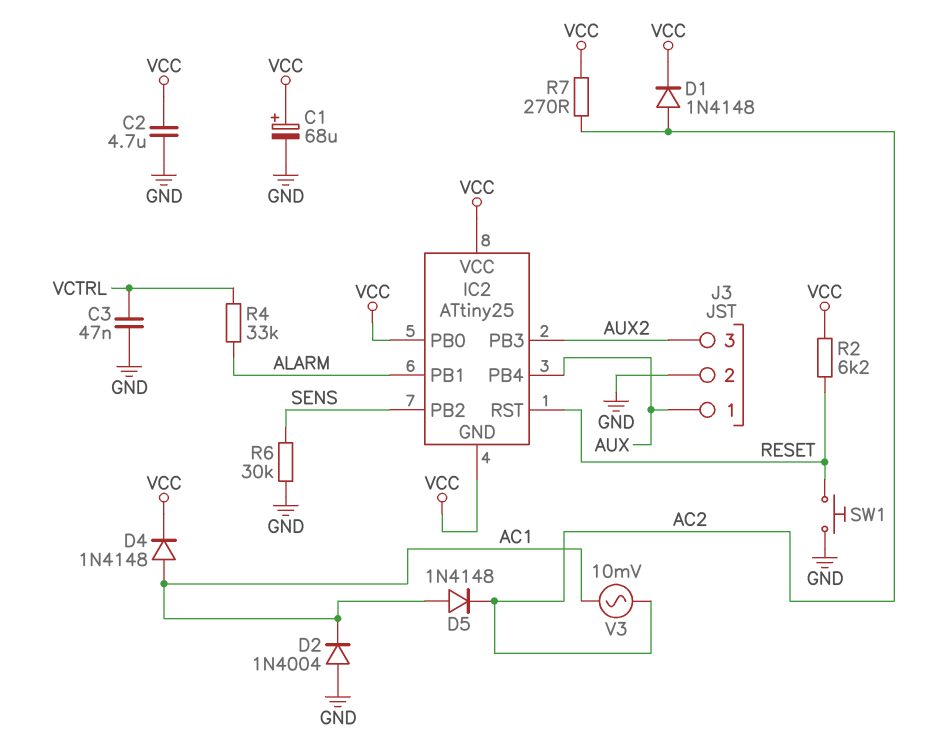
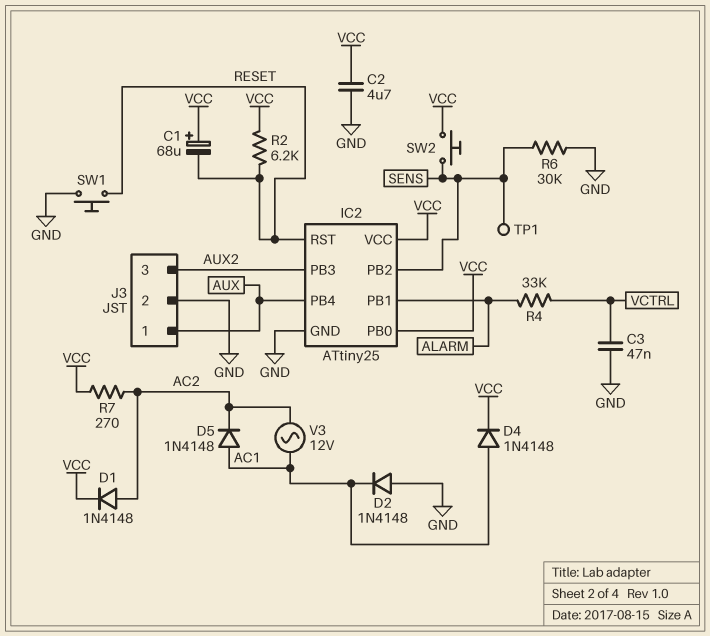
C1: 68uF (plus VCC, minus GND) -> 68uF (plus VCC, minus RESET)
D2: diode 1N4004 (A GND, K AC1) -> diode 1N4148 (A GND, K AC1)
IC2 pin GND: VCC -> GND
SW2: none -> button (SENS, VCC)
TP1: none -> test point (SENS)
V3: AC 10mV (AC1, AC2) -> AC 12V (AC1, AC2)

